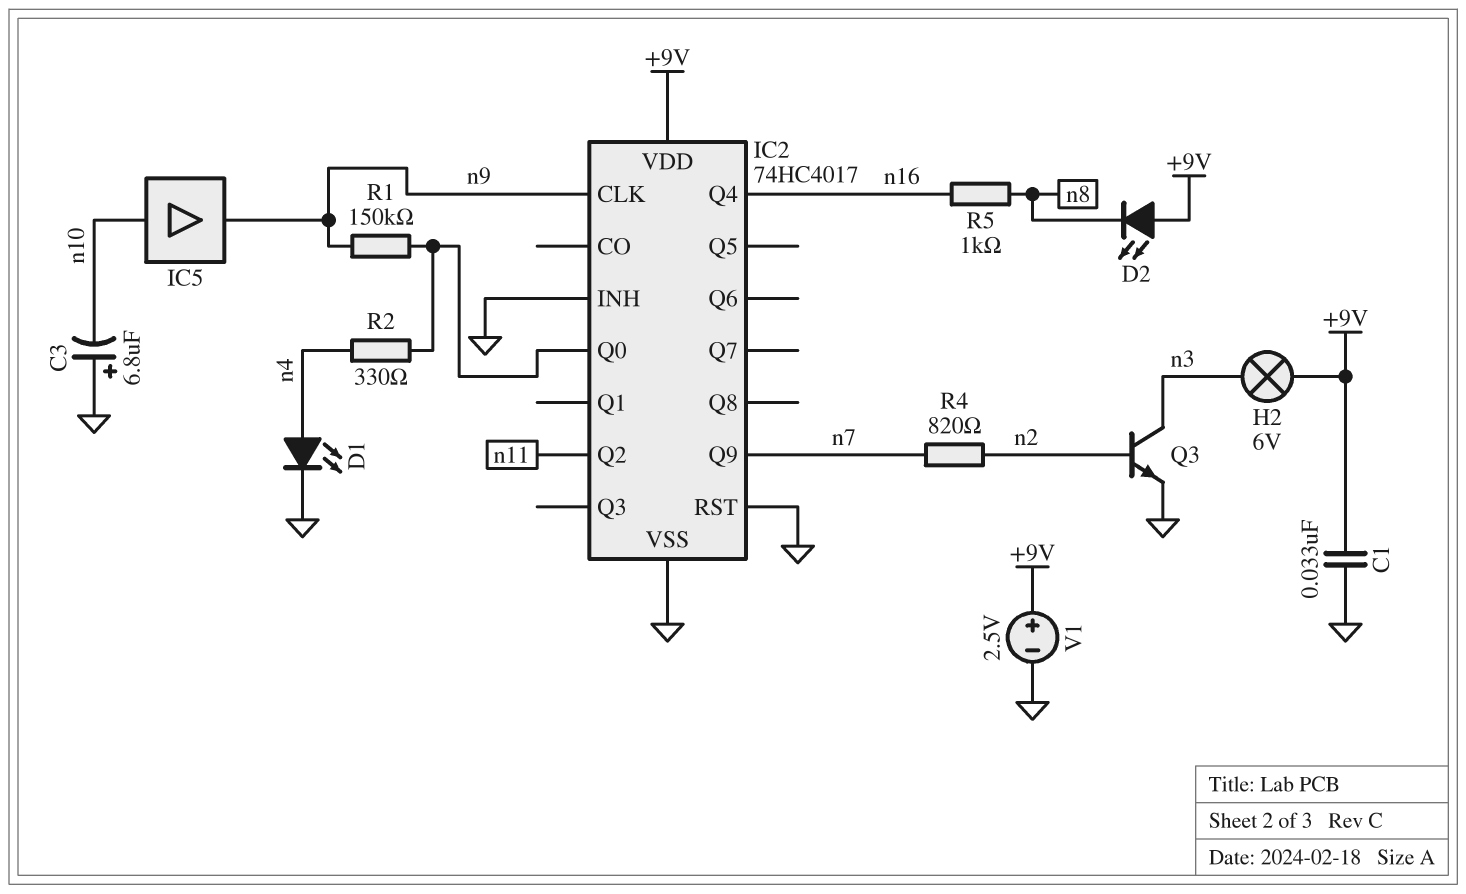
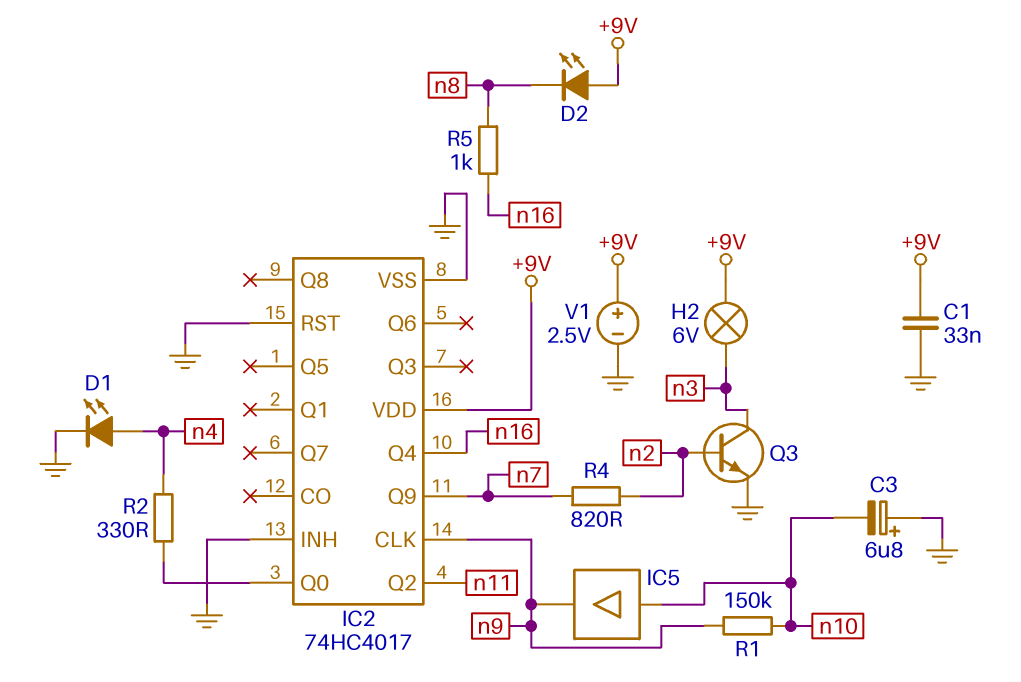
R1: 150k (IC2/Q0, n9) -> 150k (n9, n10)

